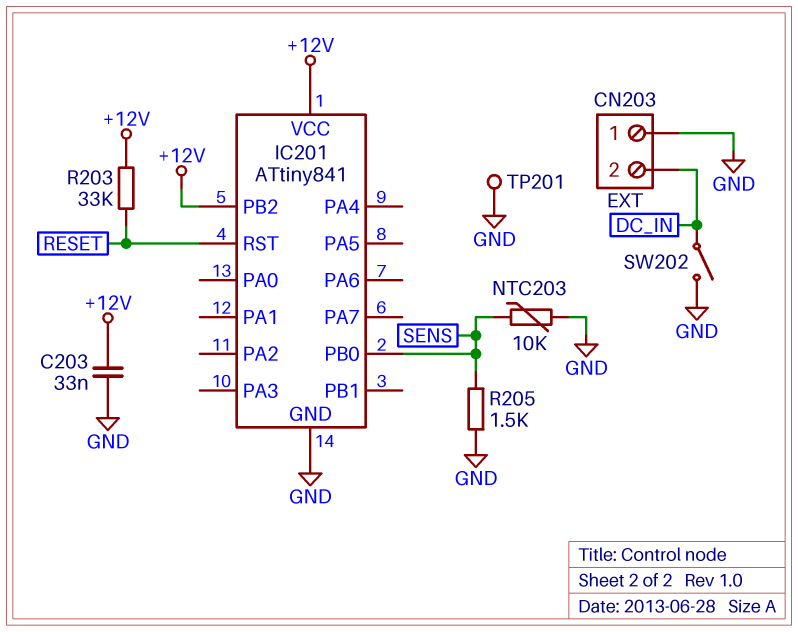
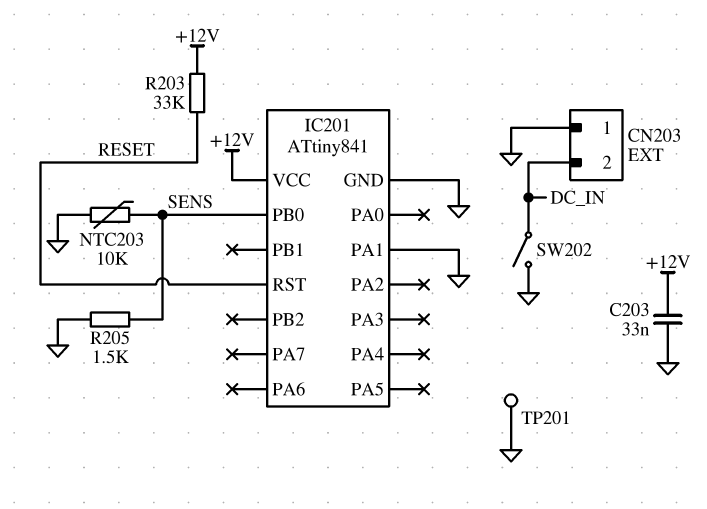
IC201 pin PA1: none -> GND
IC201 pin PB2: +12V -> none

